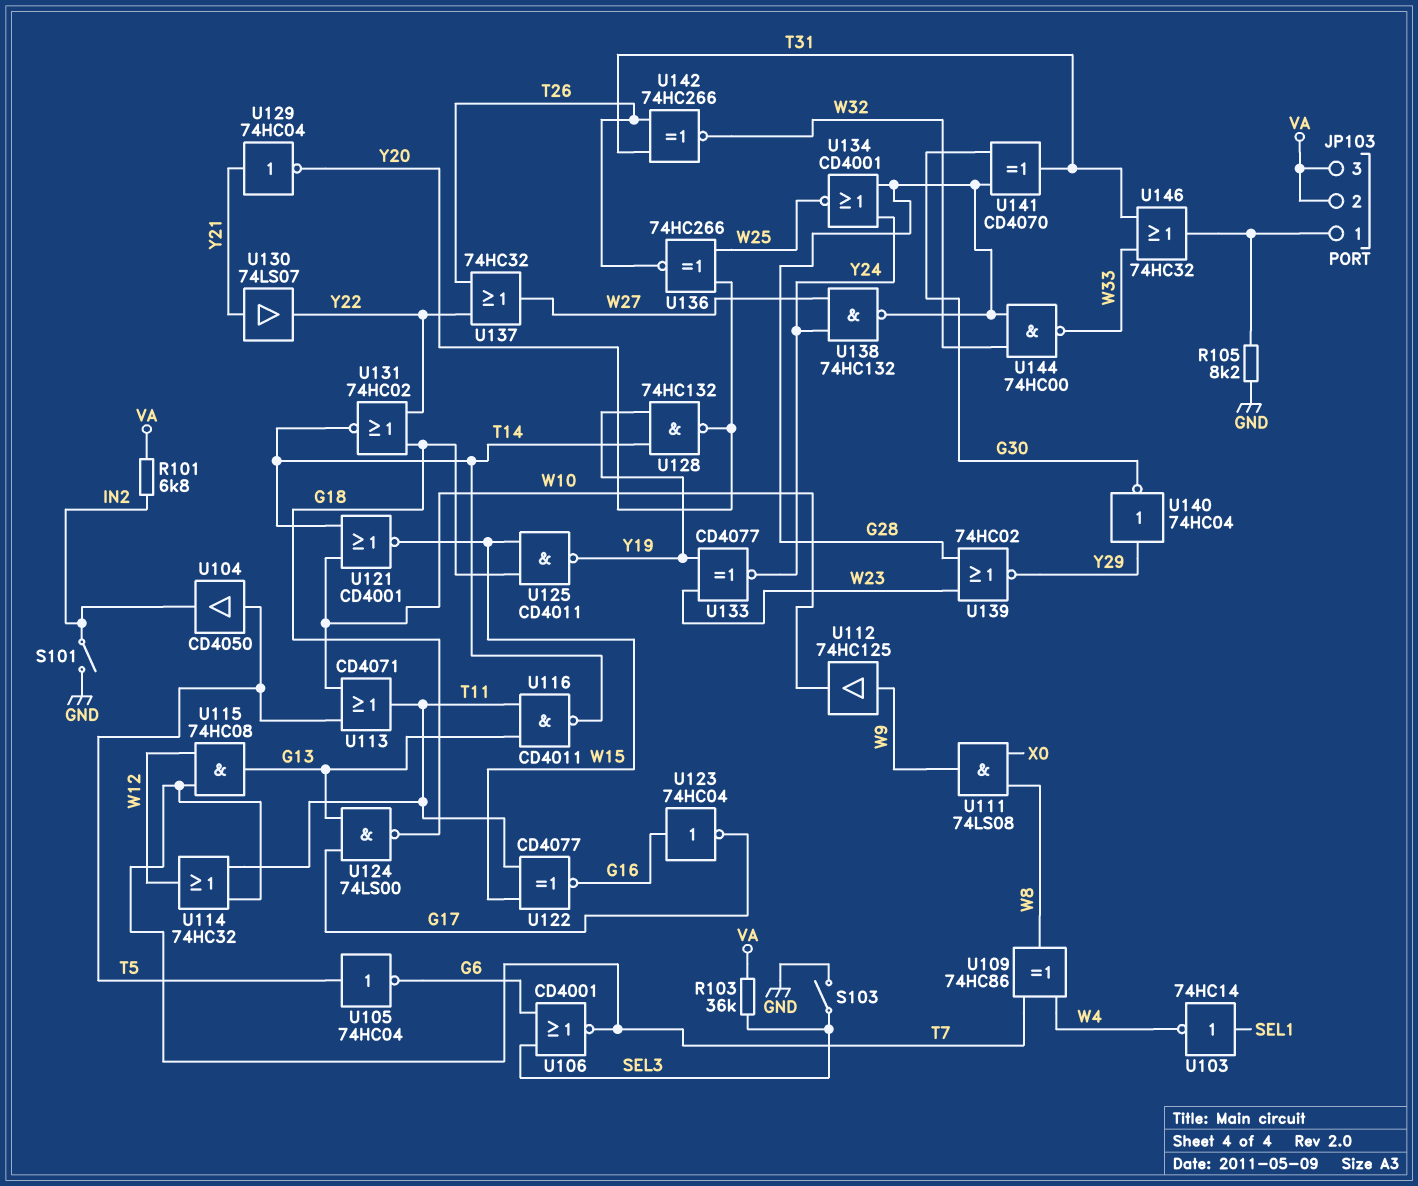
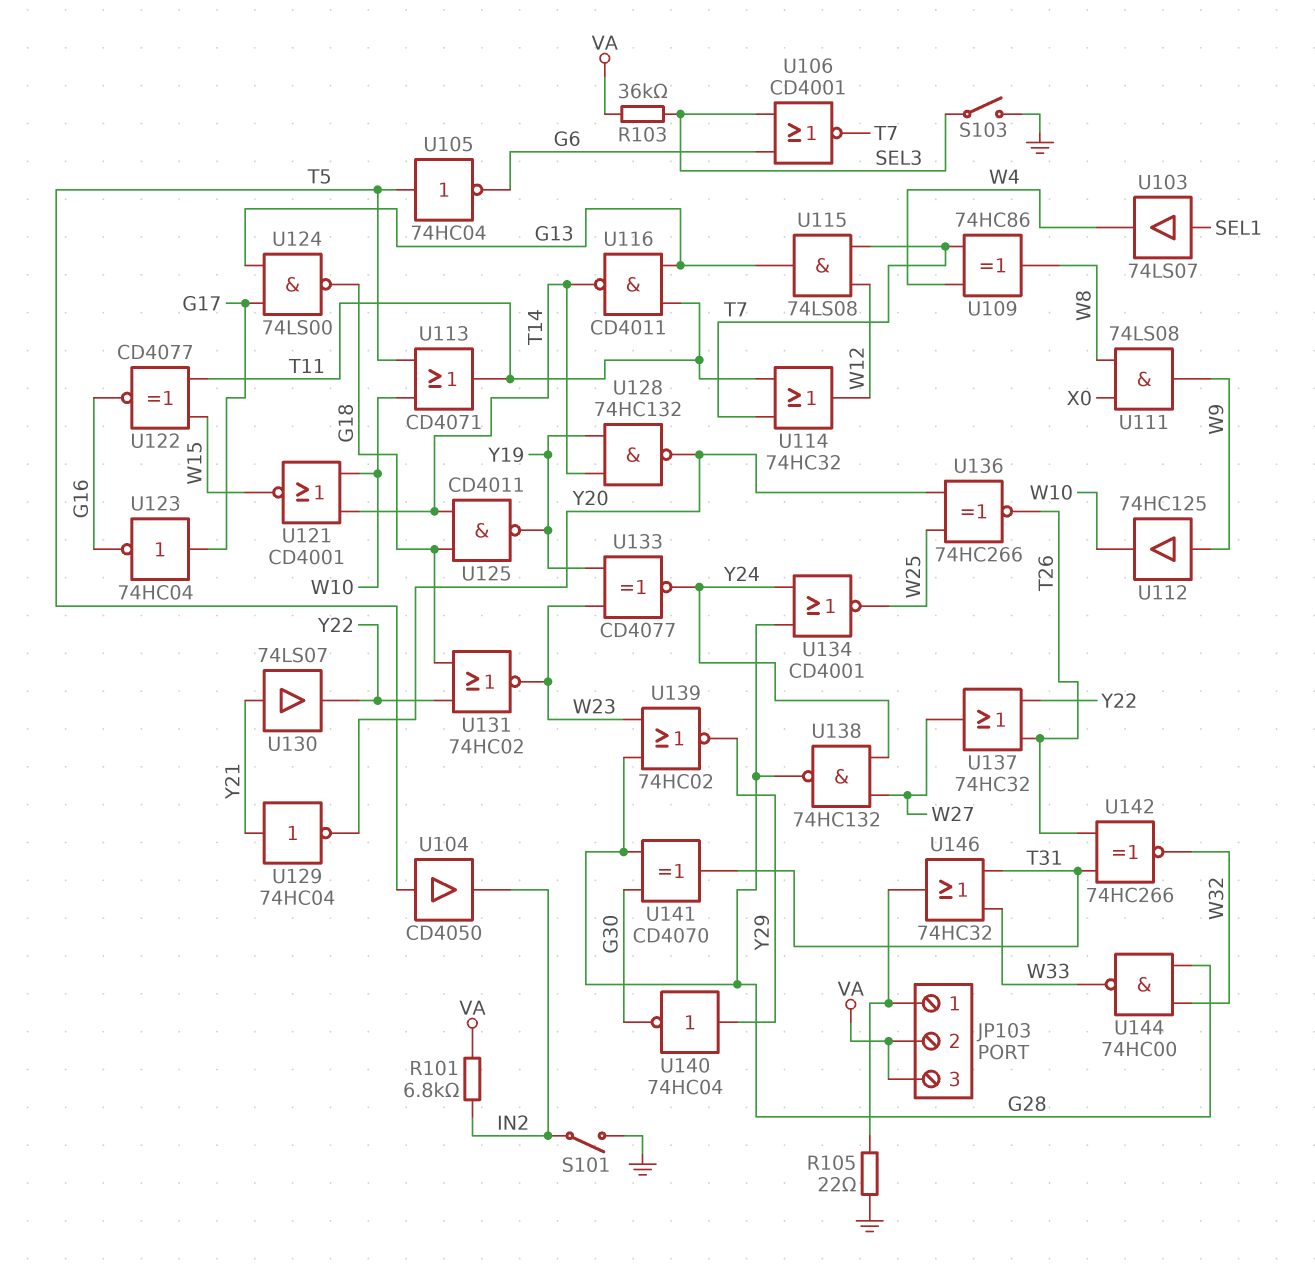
R105: 8.2k (GND, JP103/1) -> 22 (GND, JP103/1)
U103: NOT 74HC14 (in SEL1, out W4) -> buffer 74LS07 (in SEL1, out W4)
U115: AND 74HC08 (in T7, in W12, out G13) -> AND 74LS08 (in T7, in W12, out G13)
U123: NOT 74HC04 (in G16, out G17) -> NOT 74HC04 (in G17, out G16)
U125: NAND CD4011 (in G18, in W15, out Y19) -> NAND CD4011 (in G18, in T14, out Y19)
U131: NOR 74HC02 (in G18, in Y22, out T14) -> NOR 74HC02 (in G18, in Y22, out W23)

